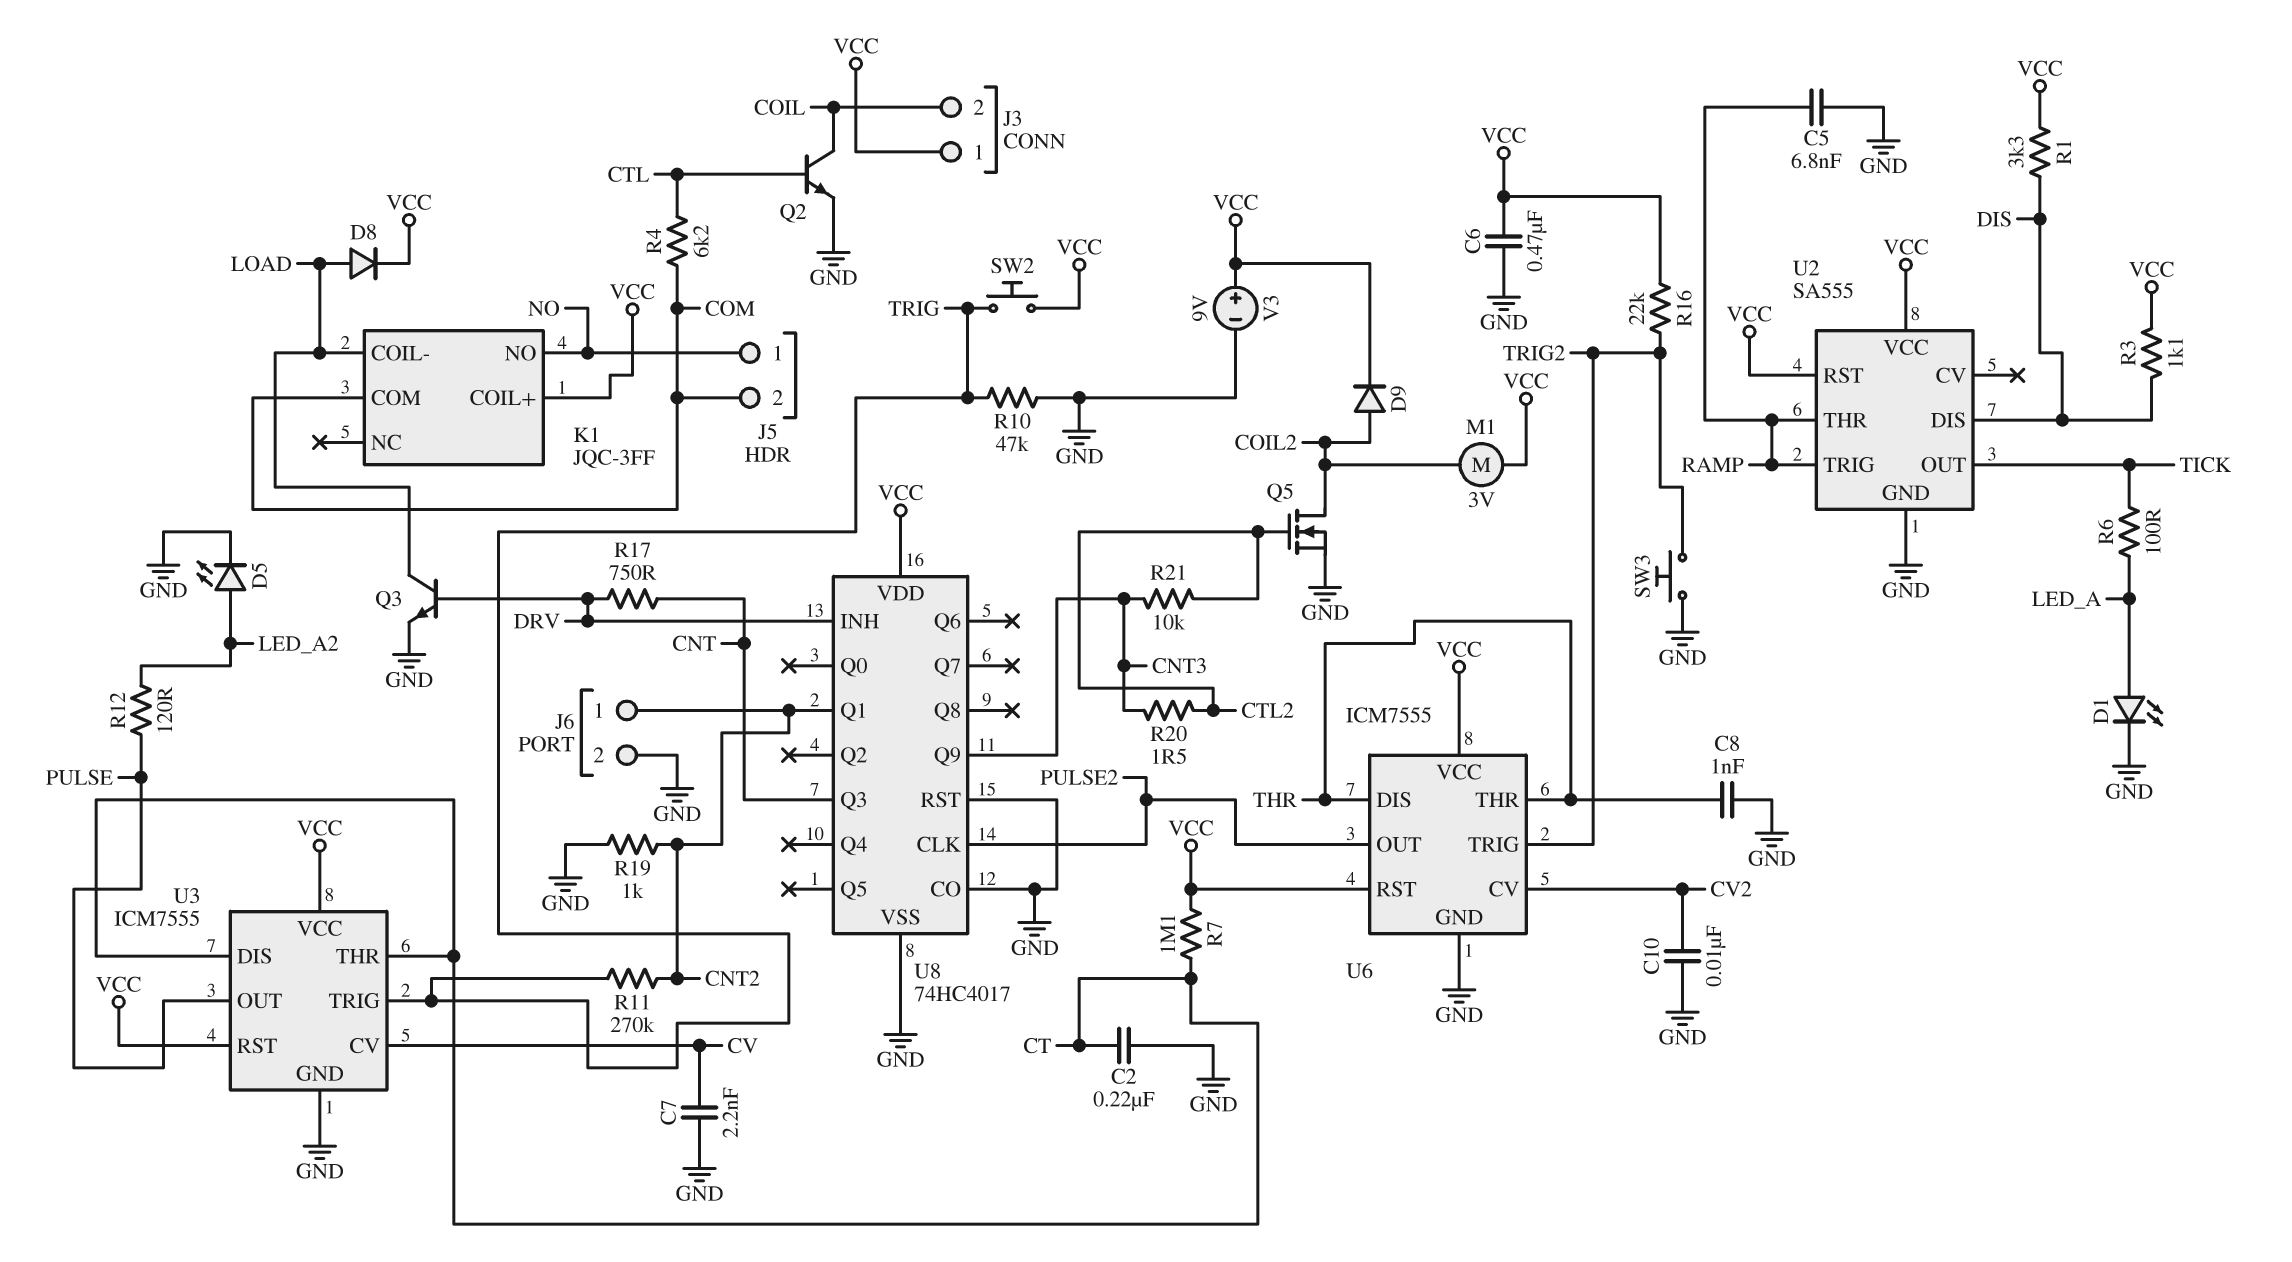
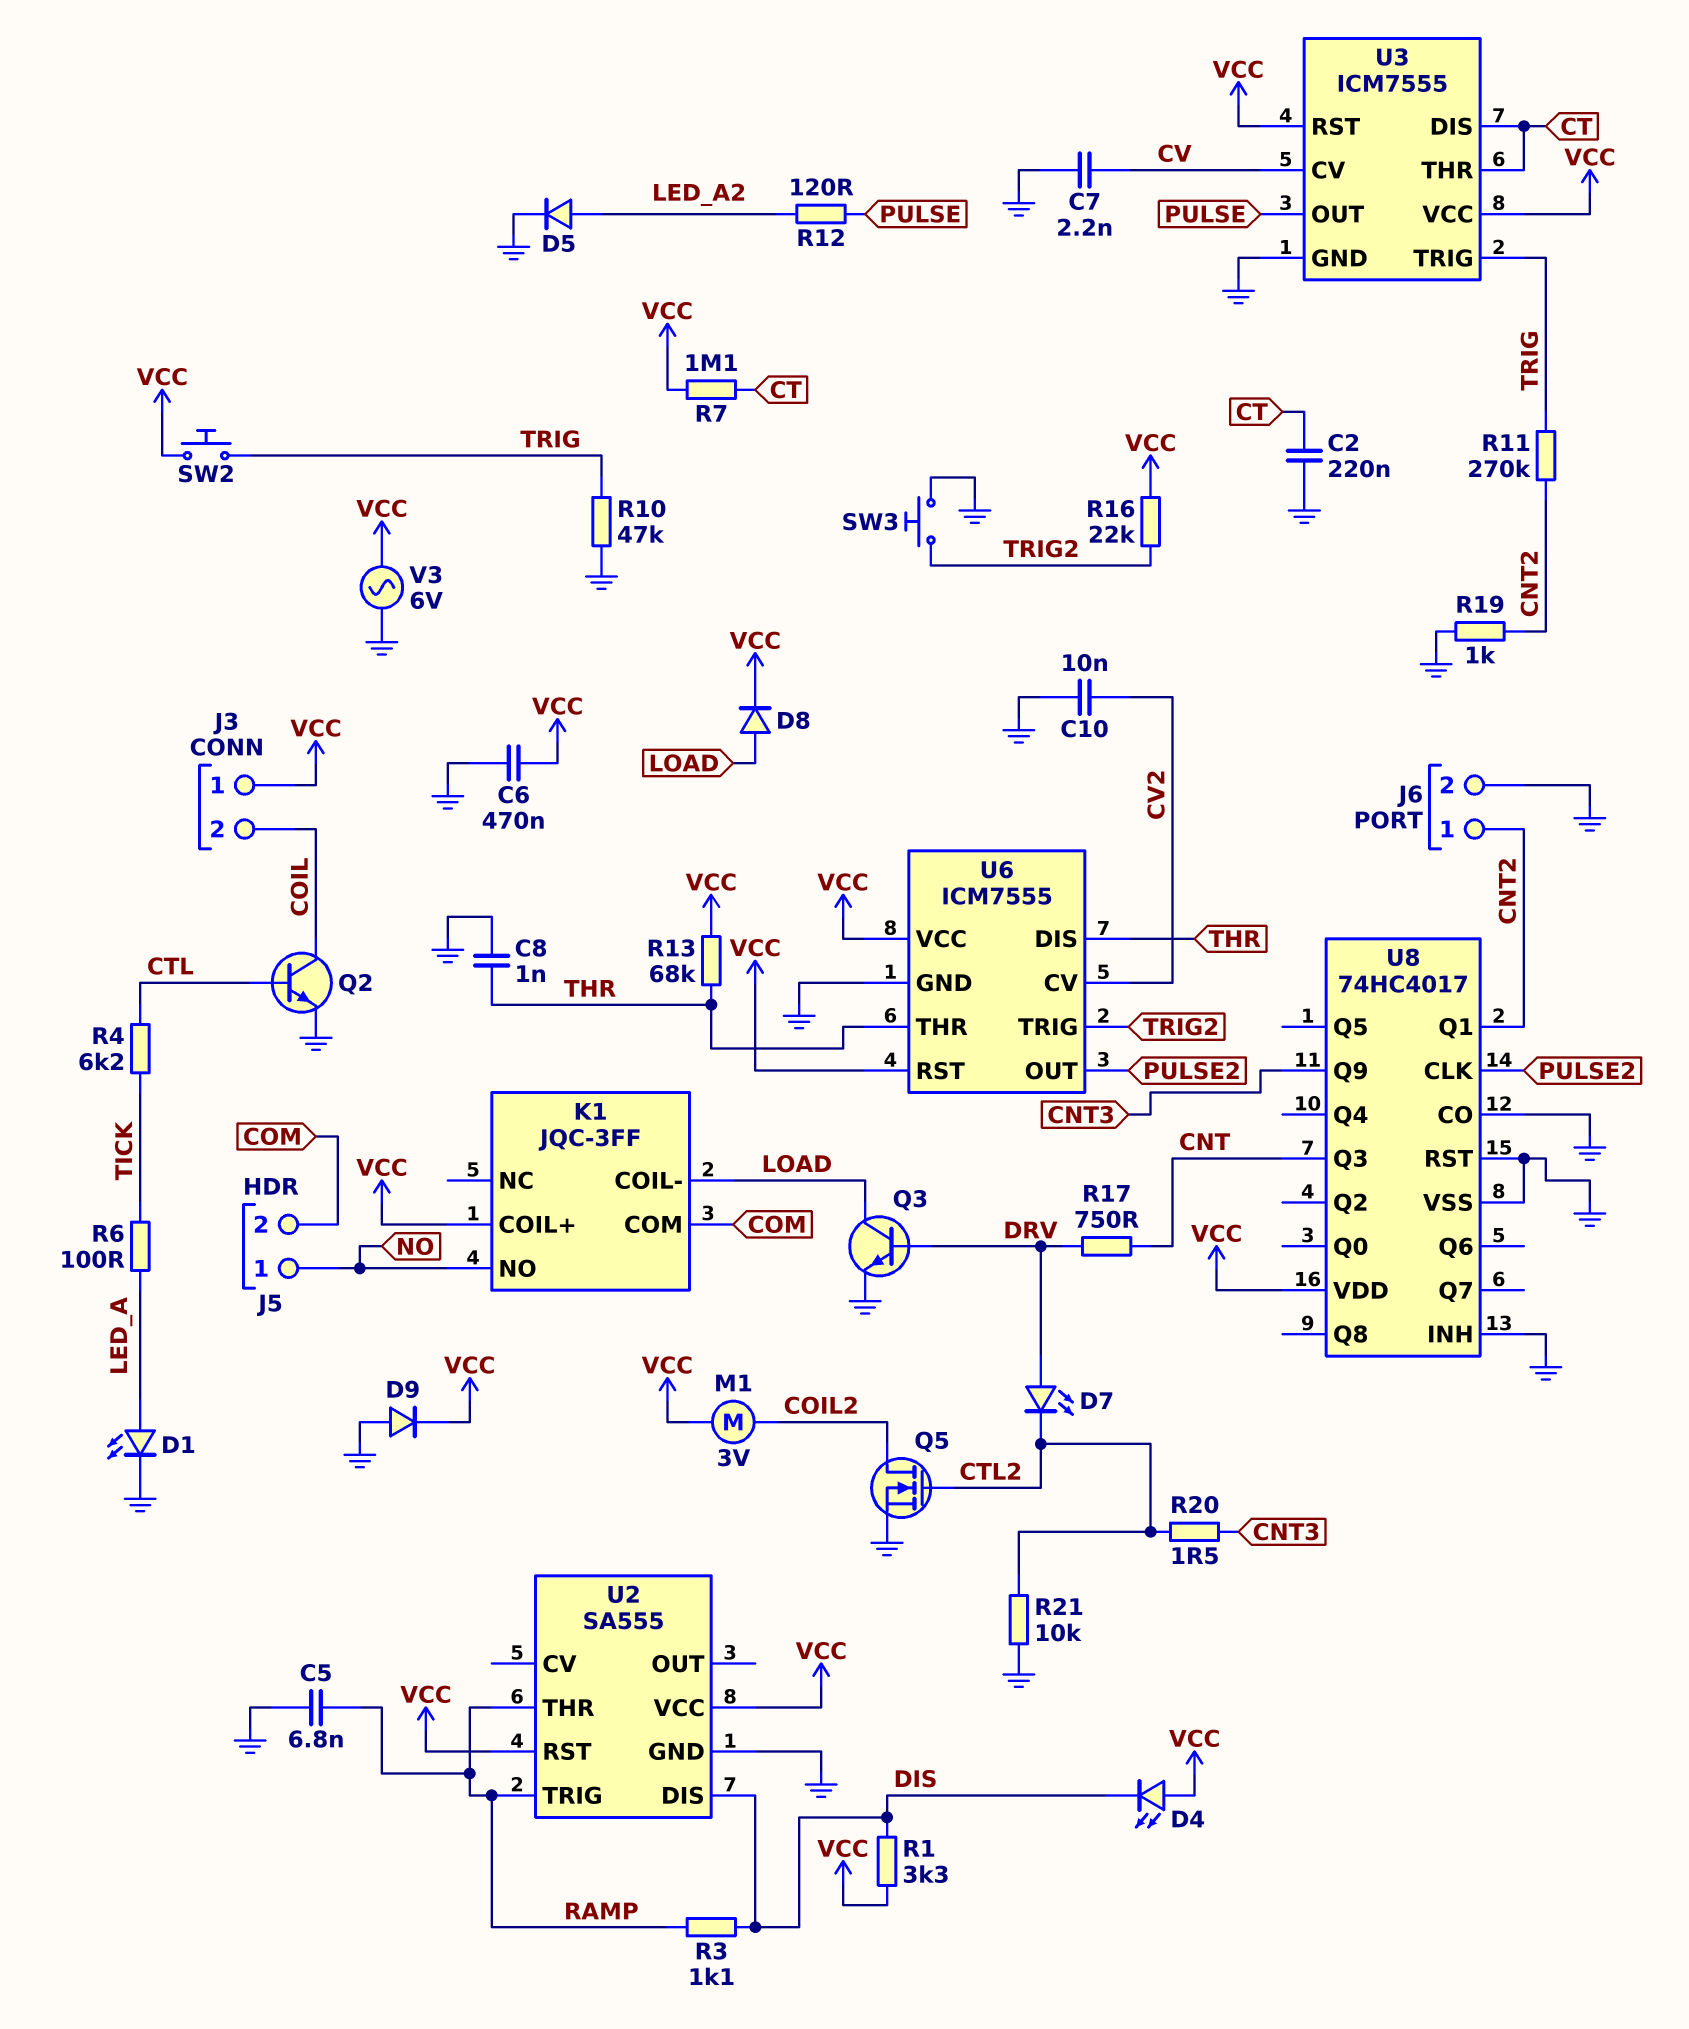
D4: none -> LED (A VCC, K DIS)
D5: LED (A LED_A2, K GND) -> diode (A LED_A2, K GND)
D7: none -> LED (A DRV, K CTL2)
D9: diode (A COIL2, K VCC) -> diode (A GND, K VCC)
R3: 1.1k (DIS, VCC) -> 1.1k (DIS, RAMP)
R4: 6.2k (COM, CTL) -> 6.2k (CTL, TICK)
R13: none -> 68k (THR, VCC)
R21: 10k (CNT3, CTL2) -> 10k (CTL2, GND)
U2 pin OUT: TICK -> none
U8 pin INH: DRV -> GND
V3: 9V (plus VCC, minus GND) -> AC 6V (GND, VCC)

